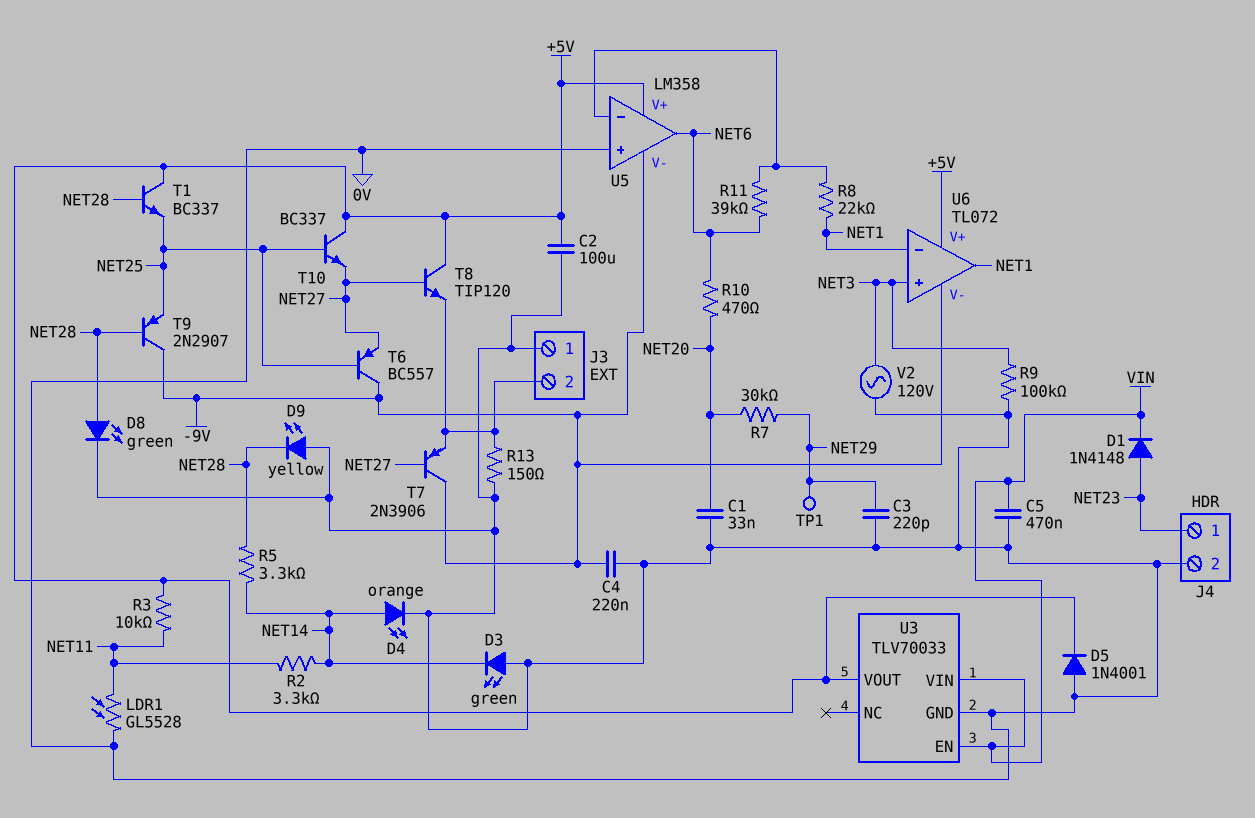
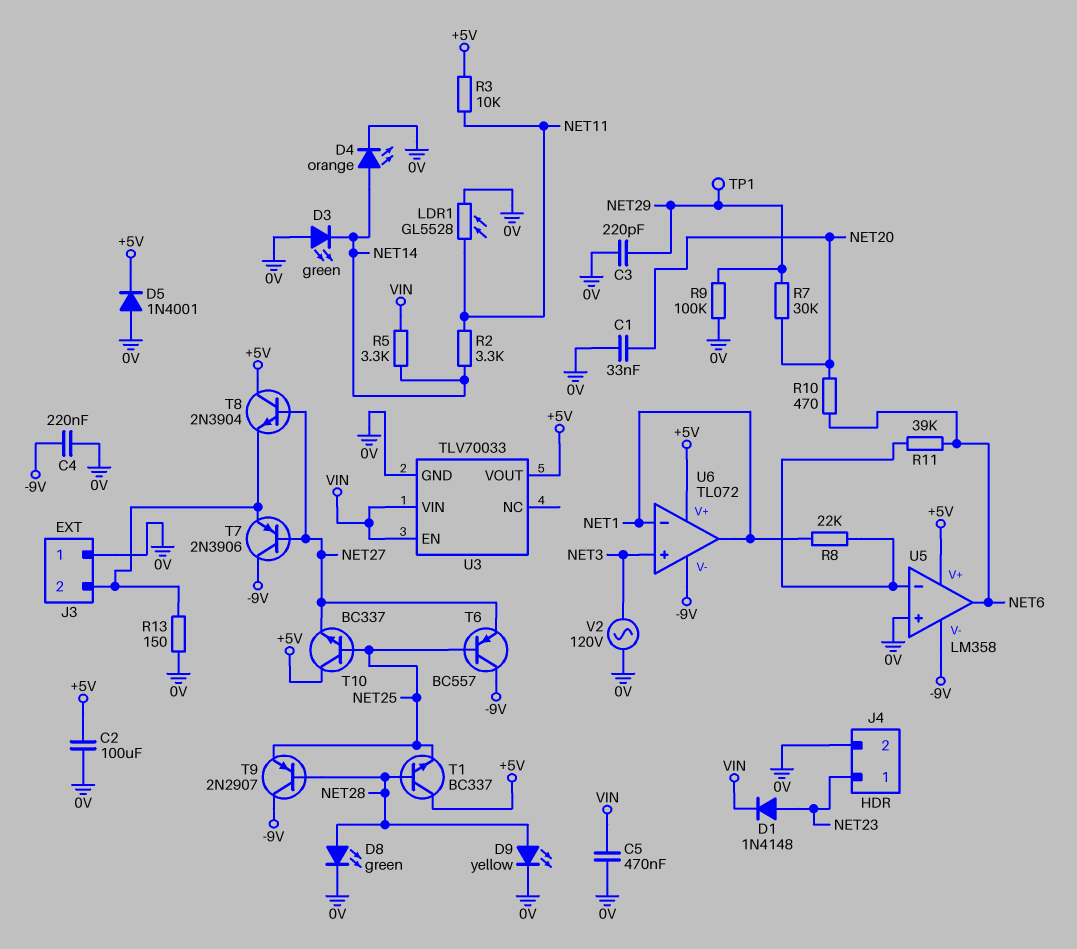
D9: LED yellow (A 0V, K NET28) -> LED yellow (A NET28, K 0V)
R5: 3.3k (NET14, NET28) -> 3.3k (NET14, VIN)
R9: 100k (0V, NET3) -> 100k (0V, NET29)
T8: NPN TIP120 (B NET27, C +5V, E J3/2) -> NPN 2N3904 (B NET27, C +5V, E J3/2)

